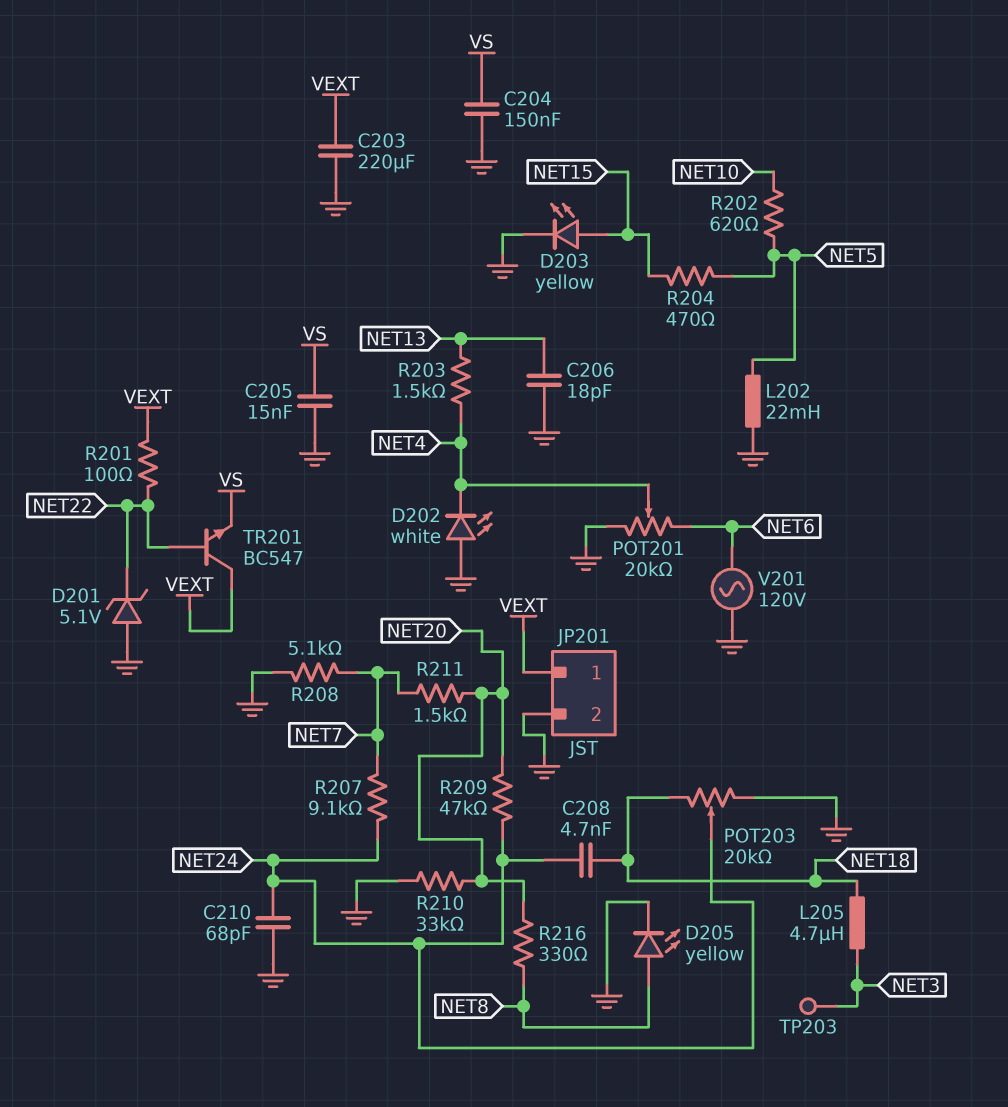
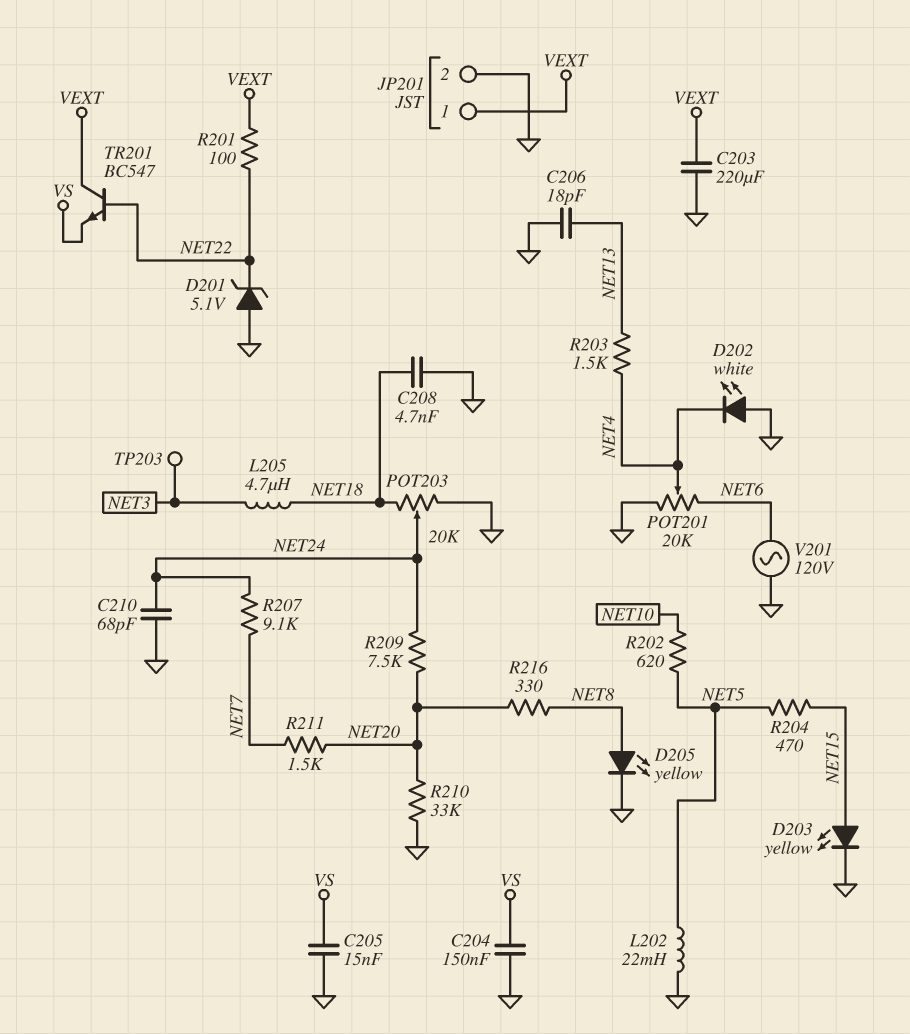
C208: 4.7nF (NET18, NET24) -> 4.7nF (GND, NET18)
R208: 5.1k (GND, NET7) -> none
R209: 47k (NET20, NET24) -> 7.5k (NET20, NET24)

